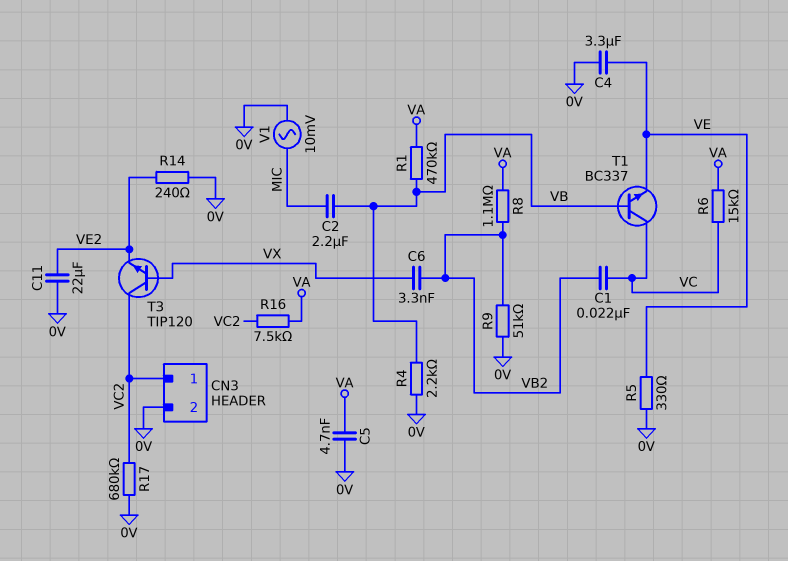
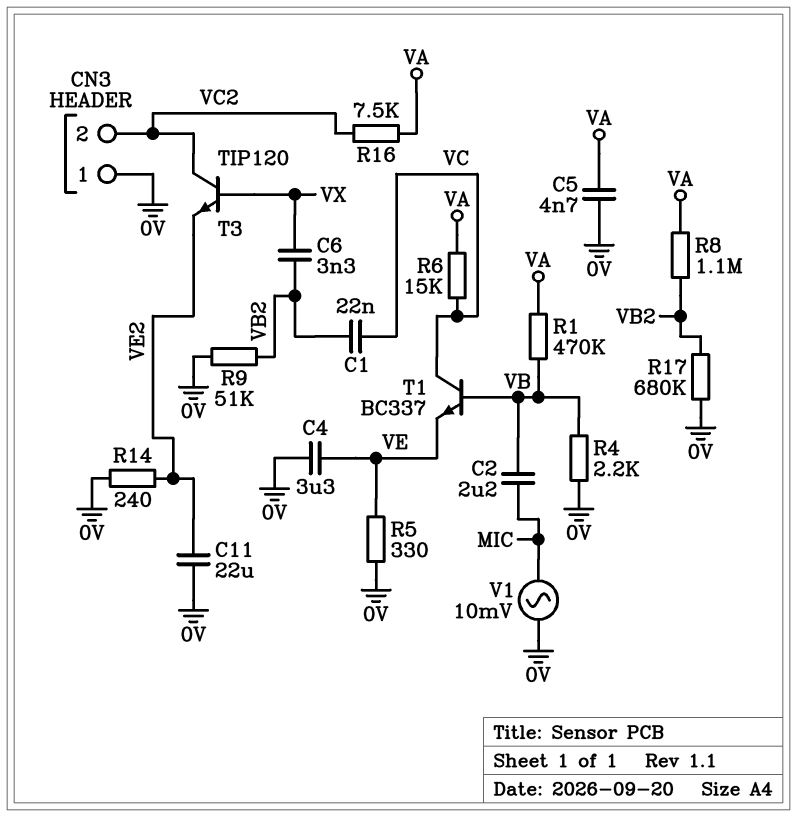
CN3 pin 1: VC2 -> 0V
CN3 pin 2: 0V -> VC2
R17: 680k (0V, VC2) -> 680k (0V, VB2)

